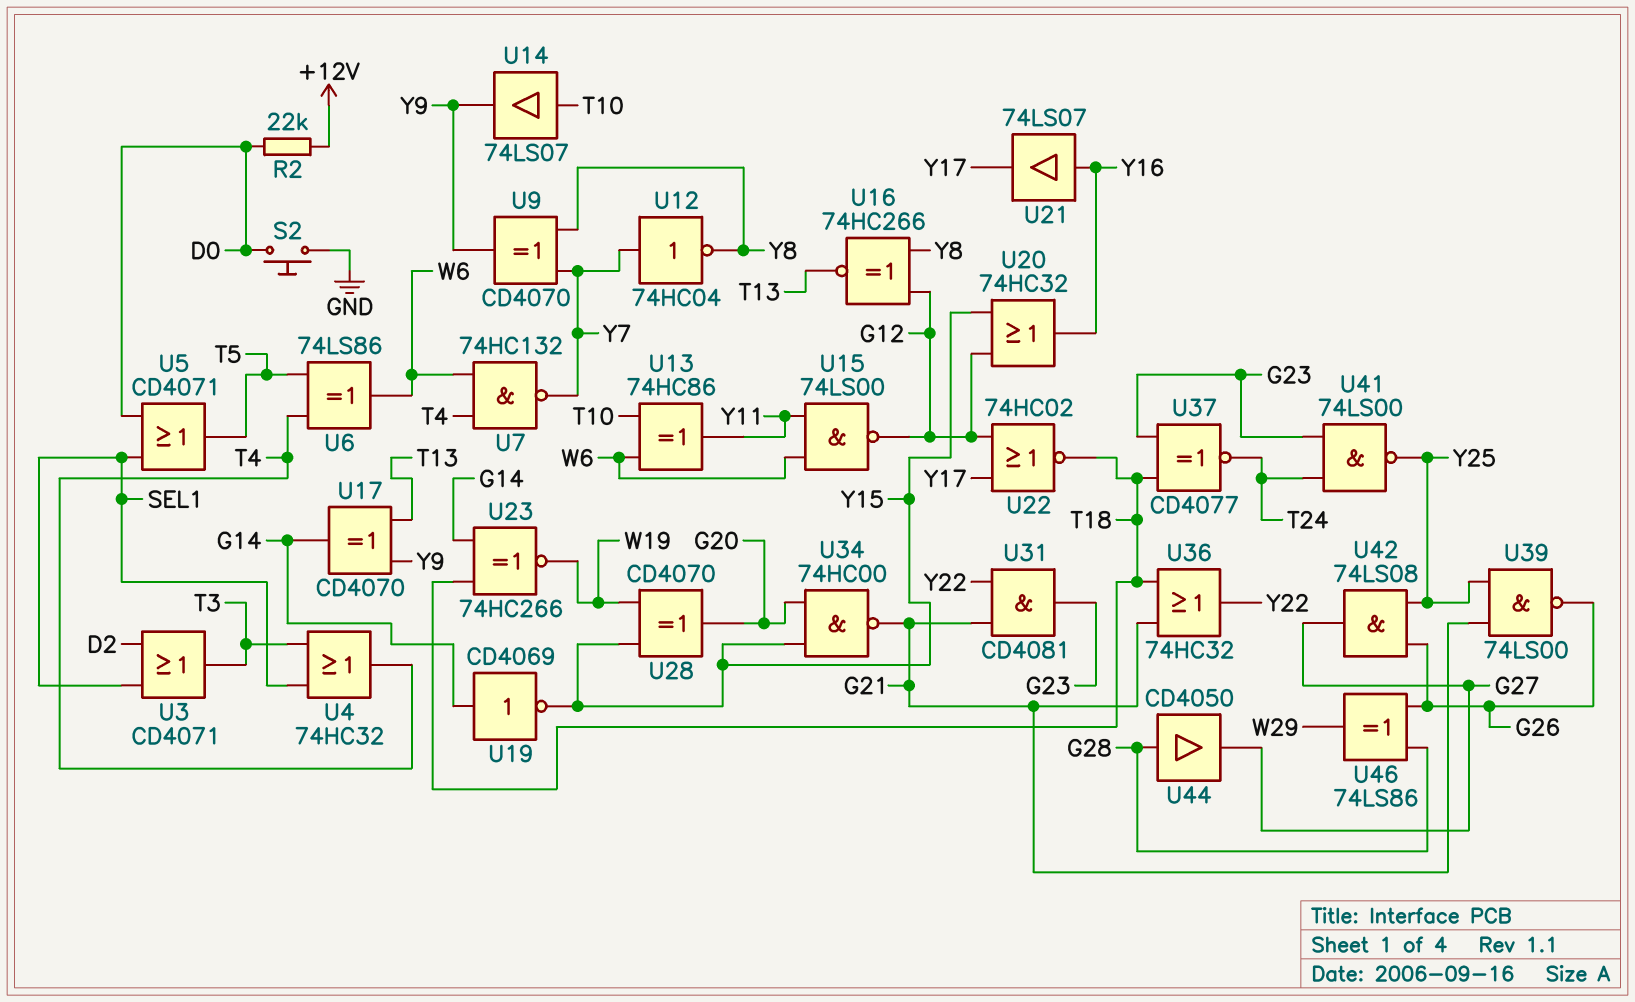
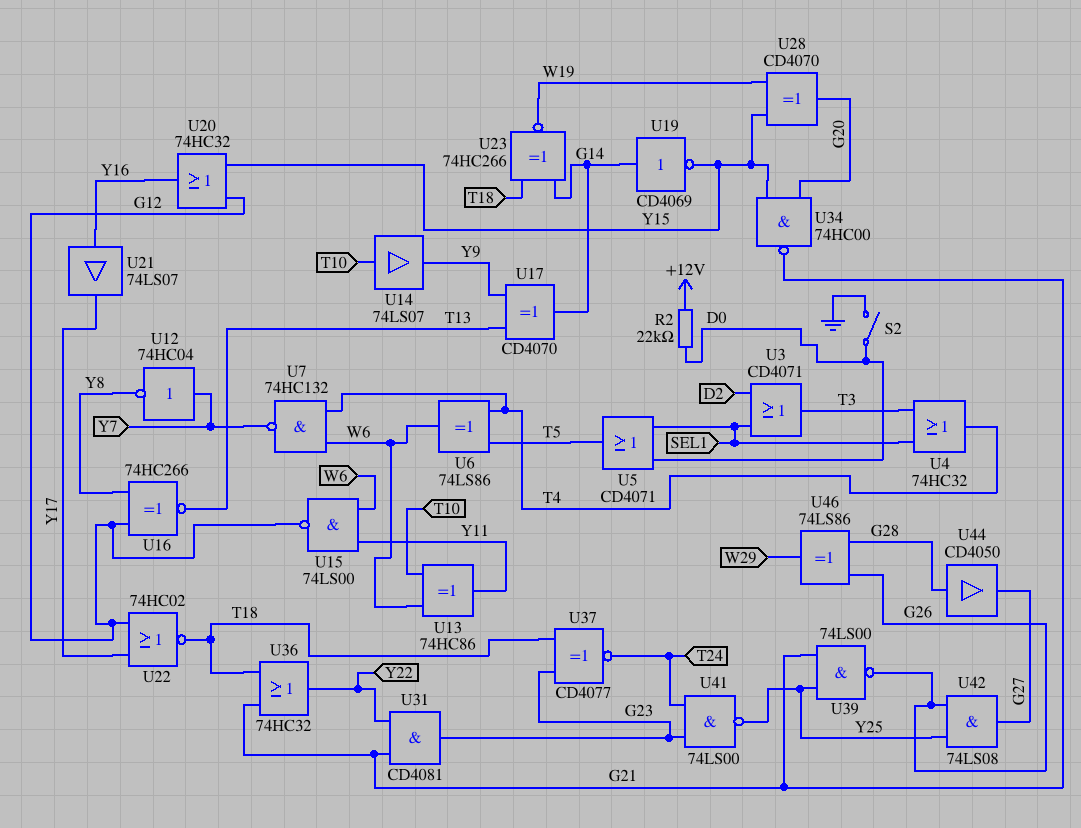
S2: button (D0, GND) -> switch (D0, GND)
U9: XOR CD4070 (in Y7, in Y8, out Y9) -> none

